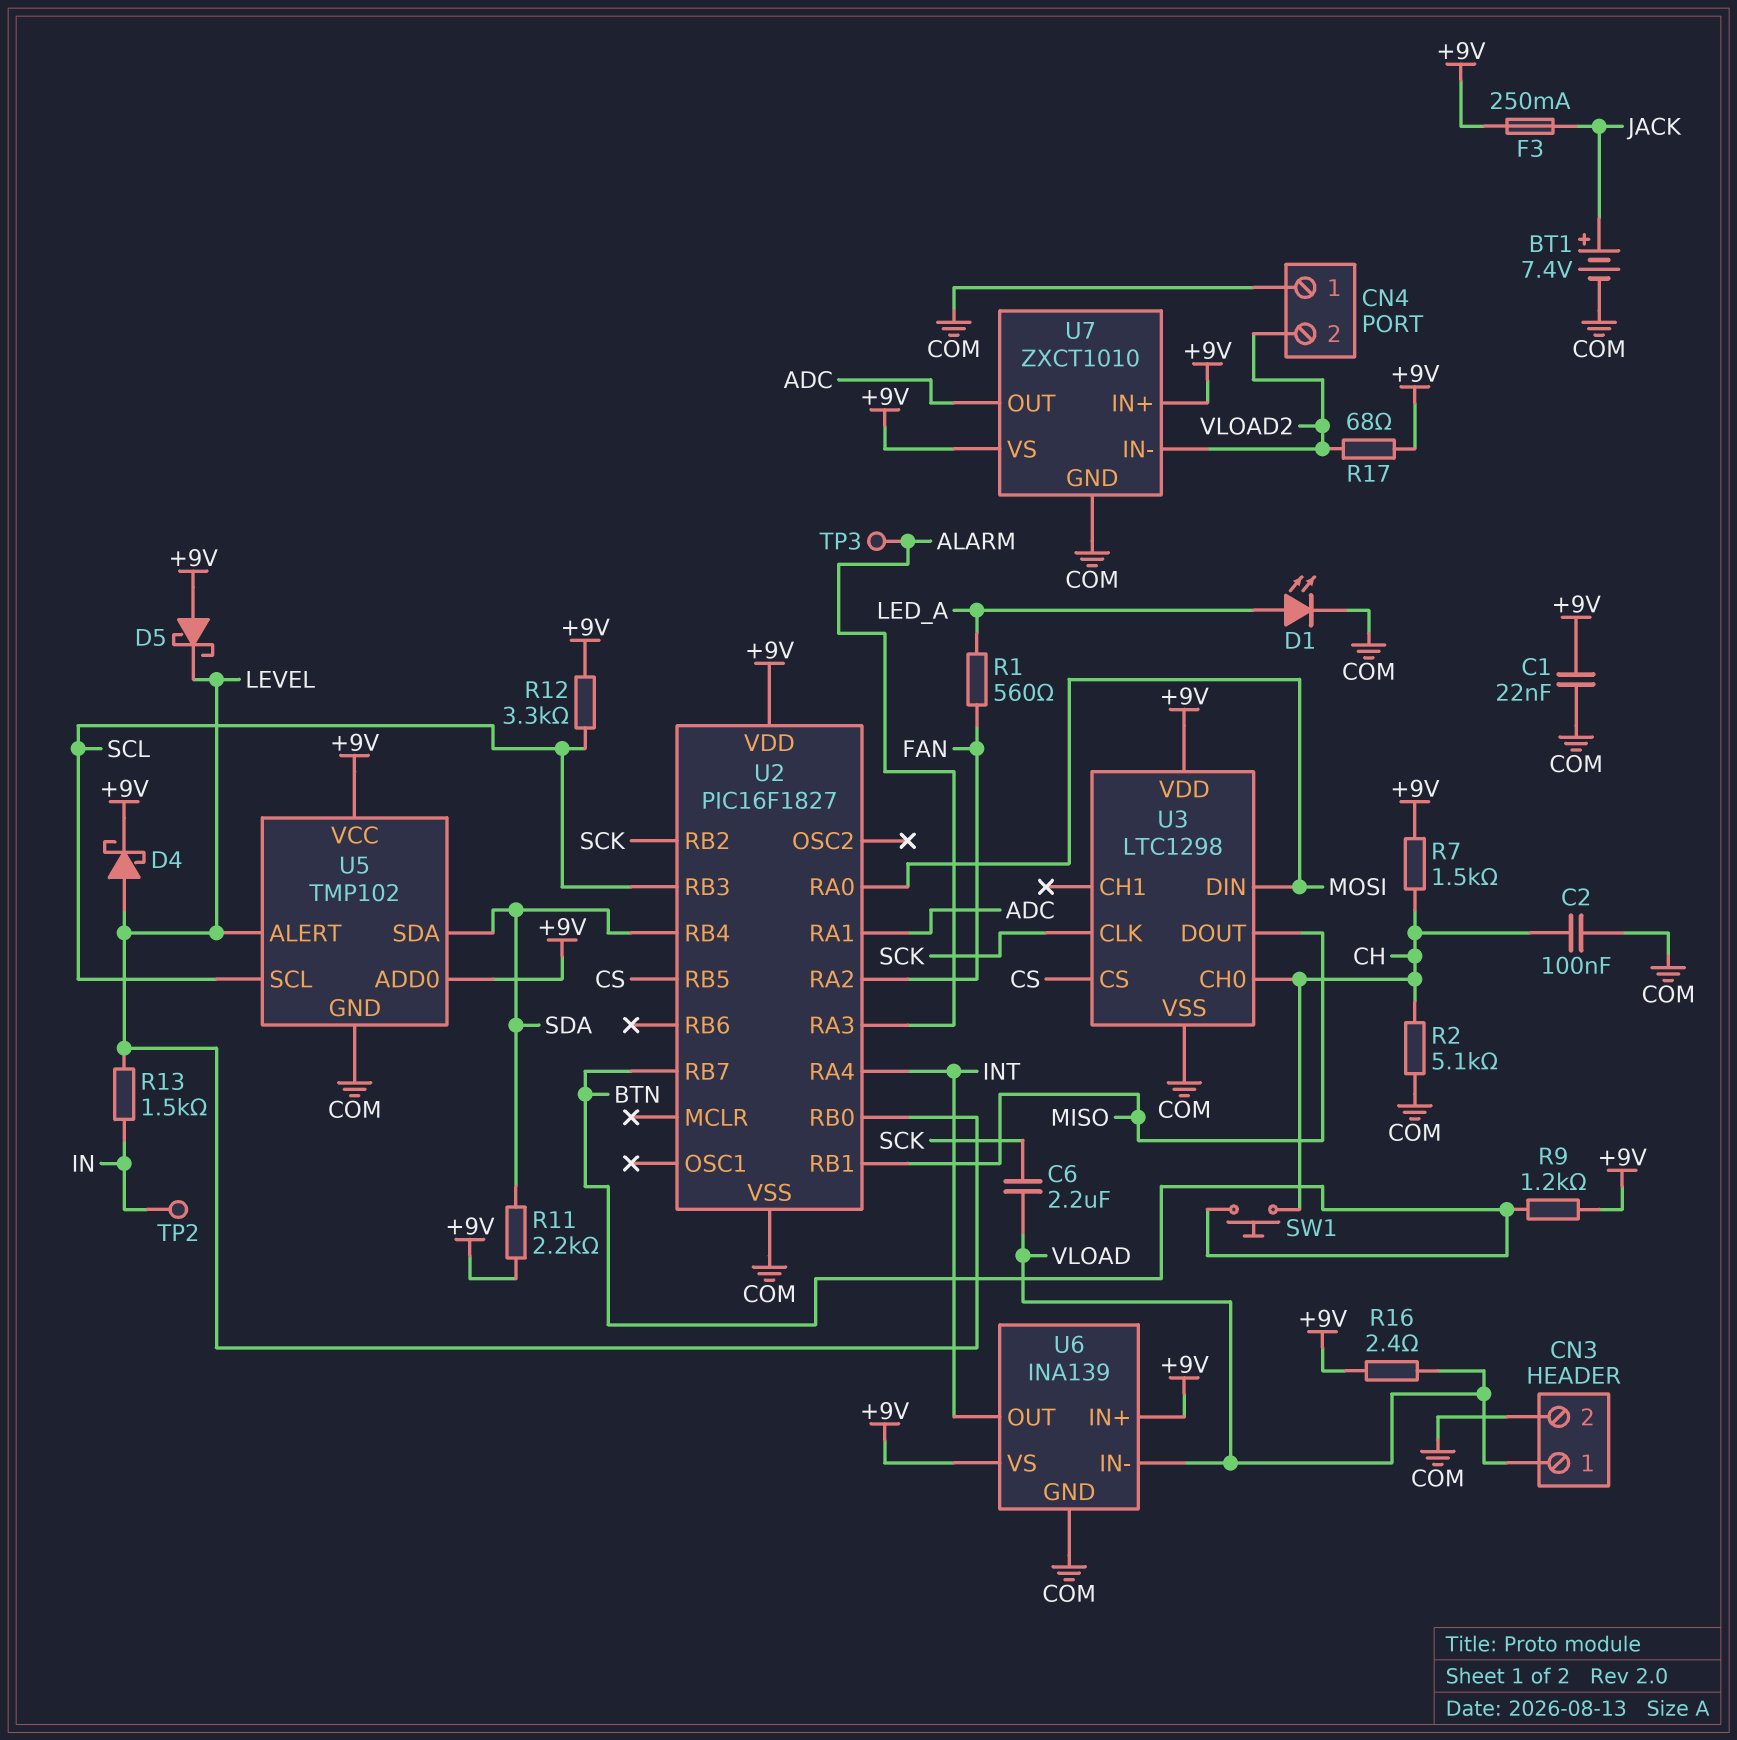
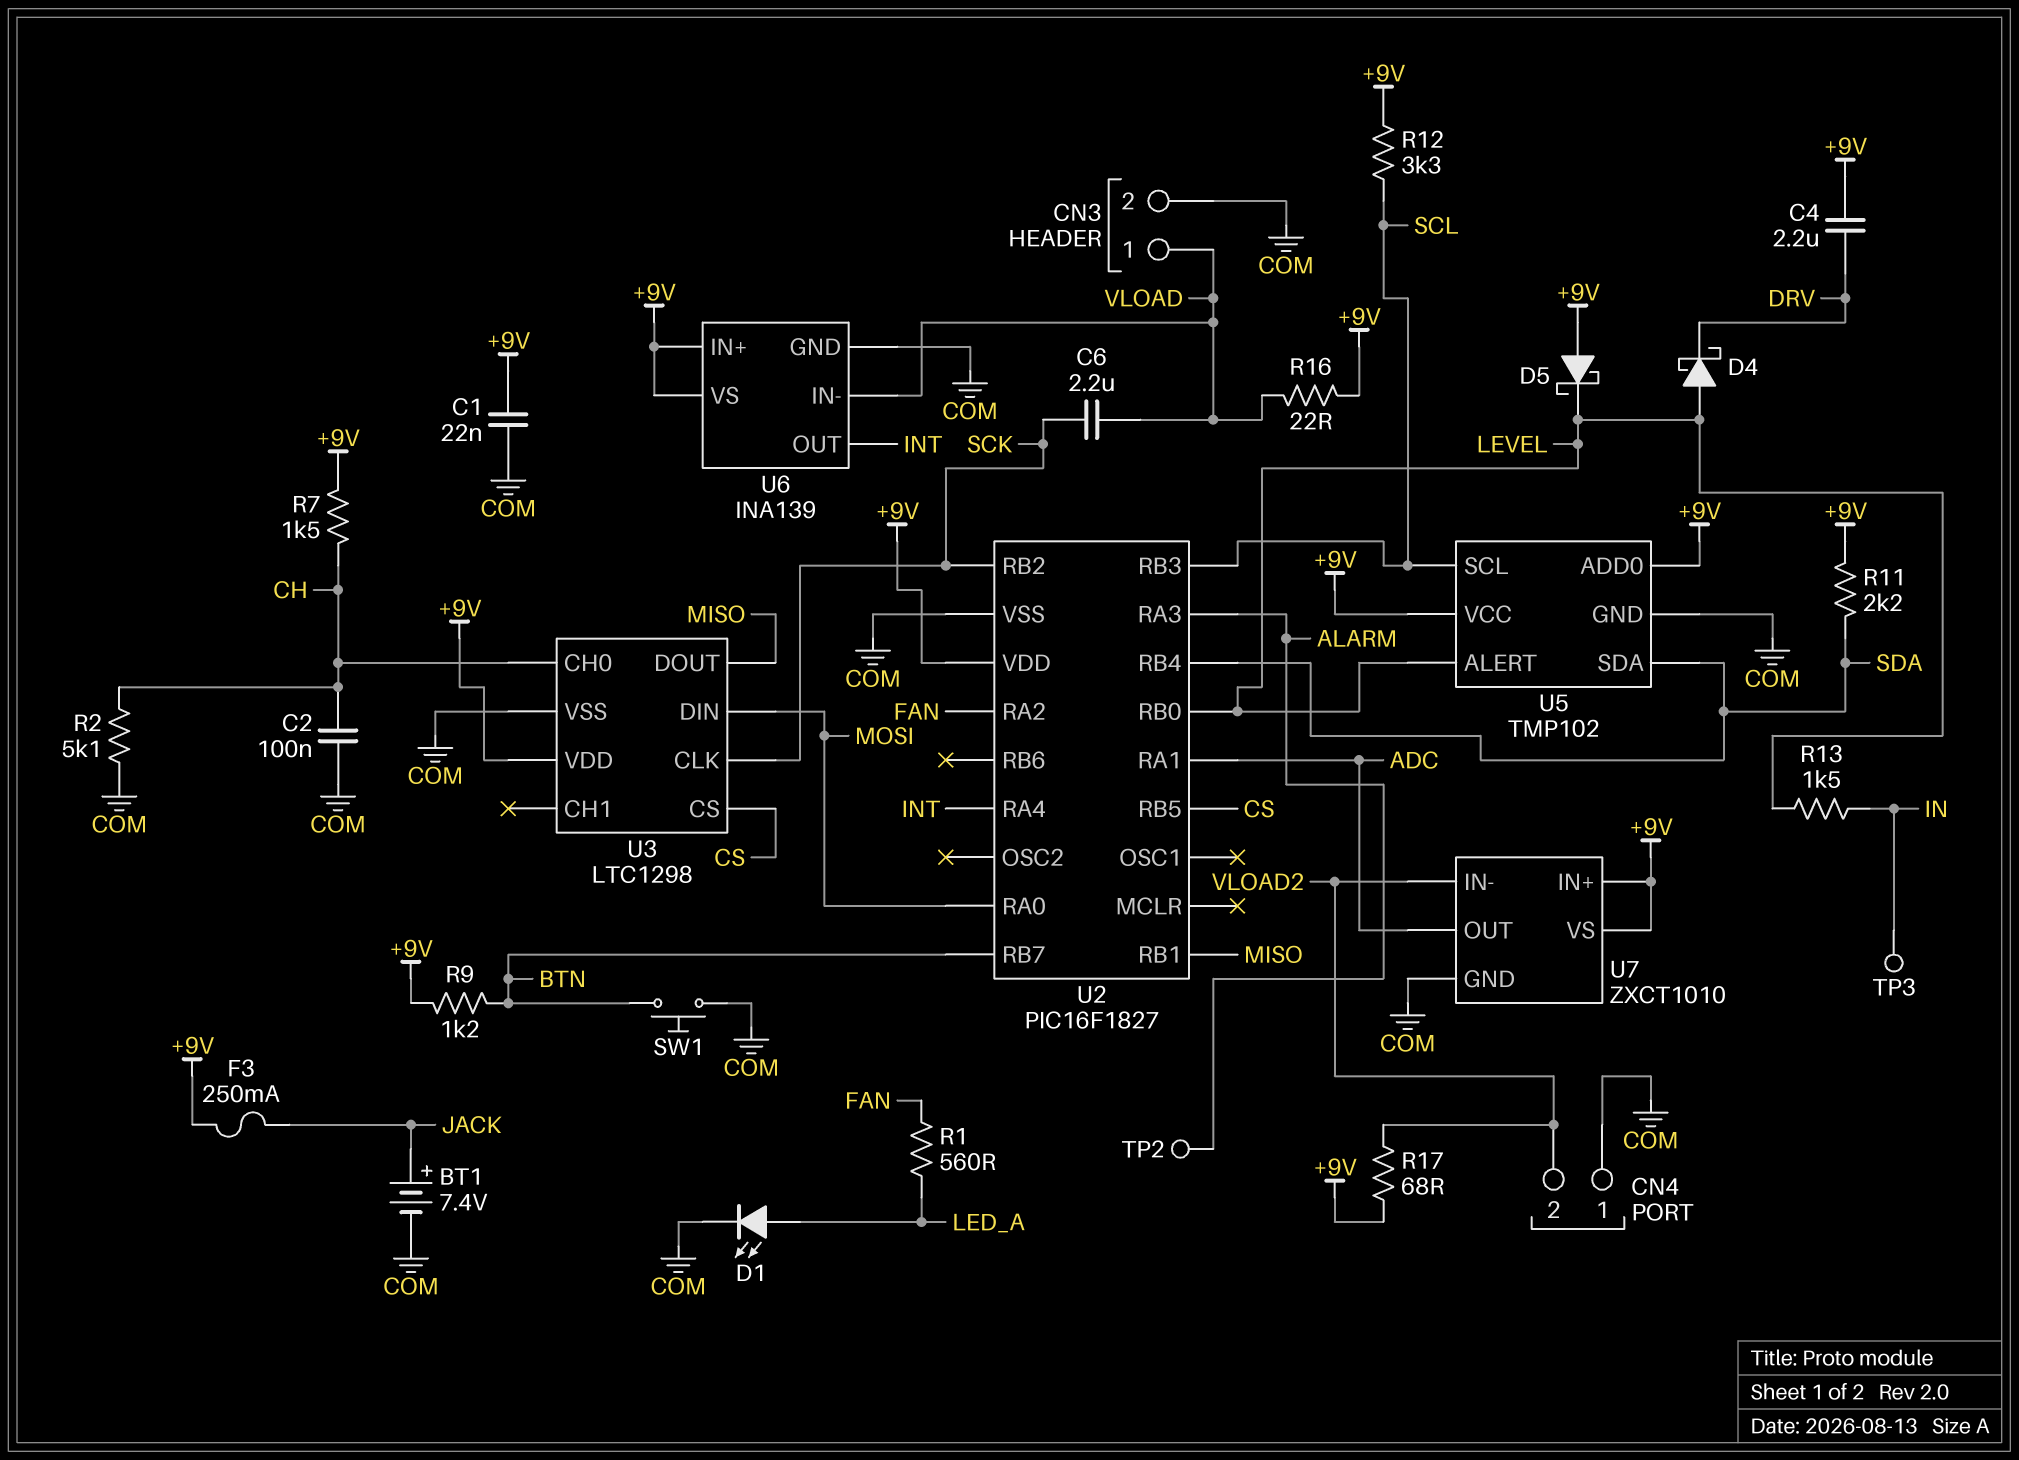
C4: none -> 2.2uF (+9V, DRV)
D4: schottky (A LEVEL, K +9V) -> schottky (A LEVEL, K DRV)
R16: 2.4 (+9V, VLOAD) -> 22 (+9V, VLOAD)
SW1: button (BTN, CH) -> button (BTN, COM)
TP2: test point (IN) -> test point (ALARM)
TP3: test point (ALARM) -> test point (IN)

